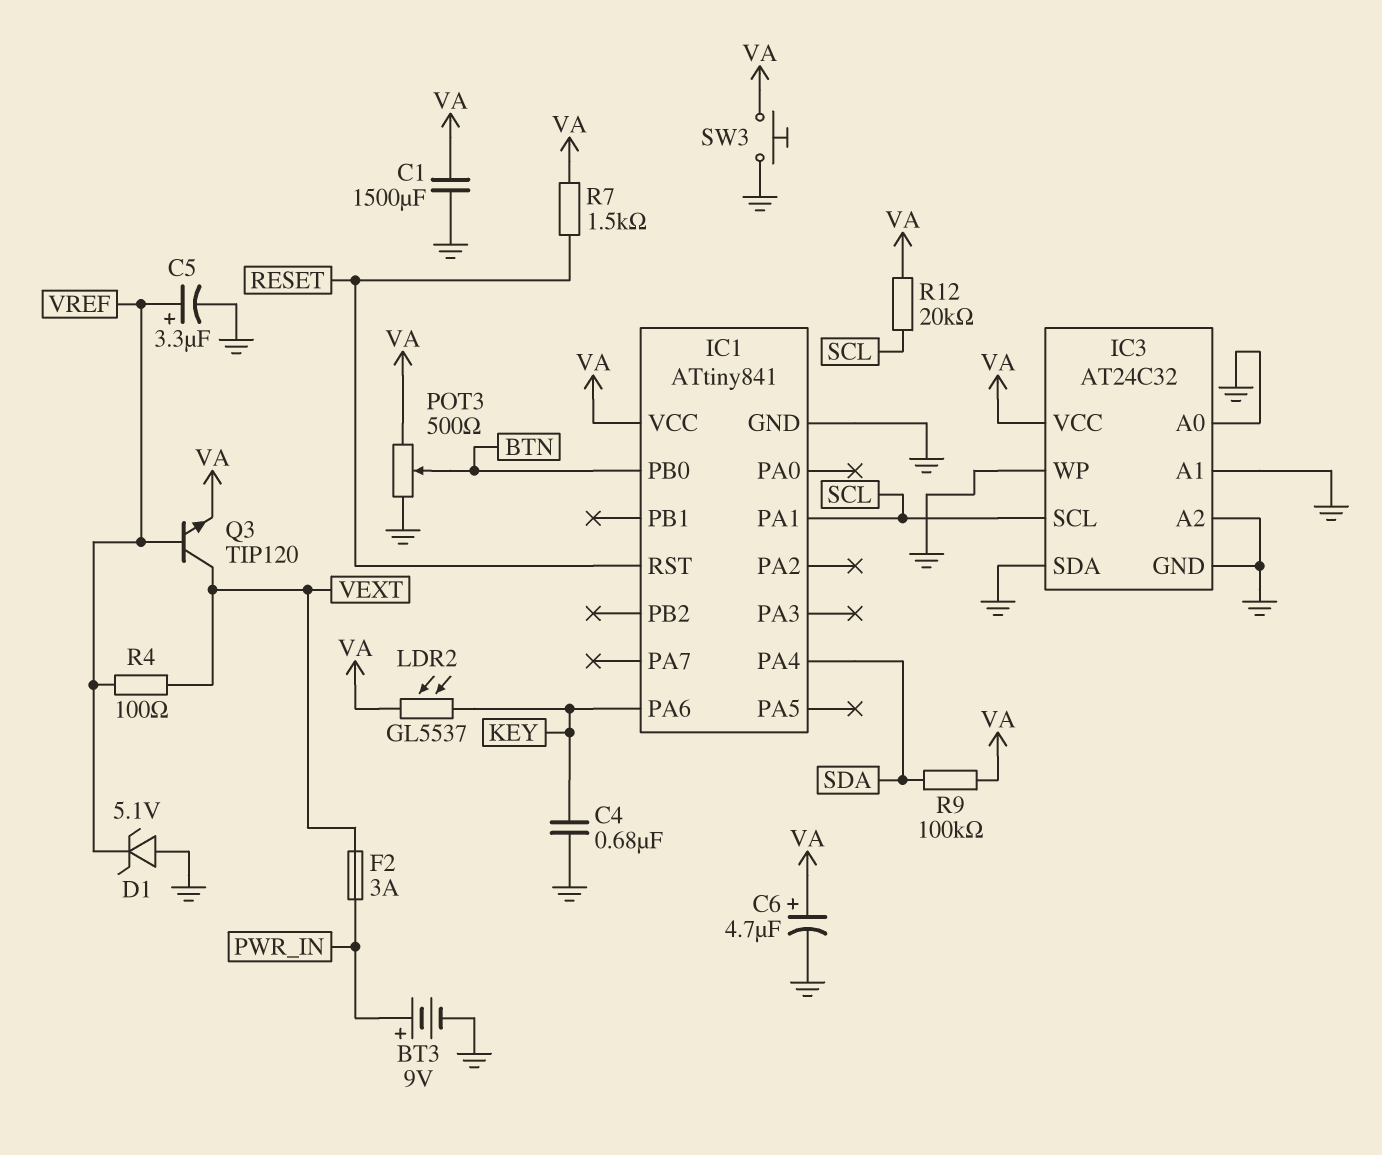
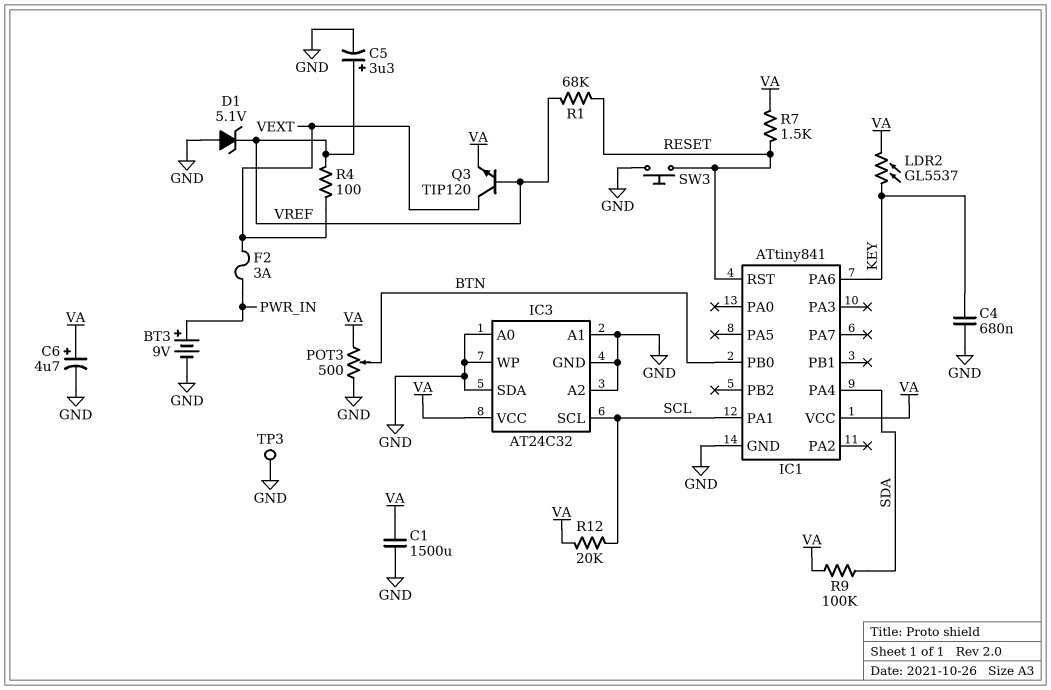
R1: none -> 68k (RESET, VREF)
SW3: button (GND, VA) -> button (GND, RESET)
TP3: none -> test point (GND)

